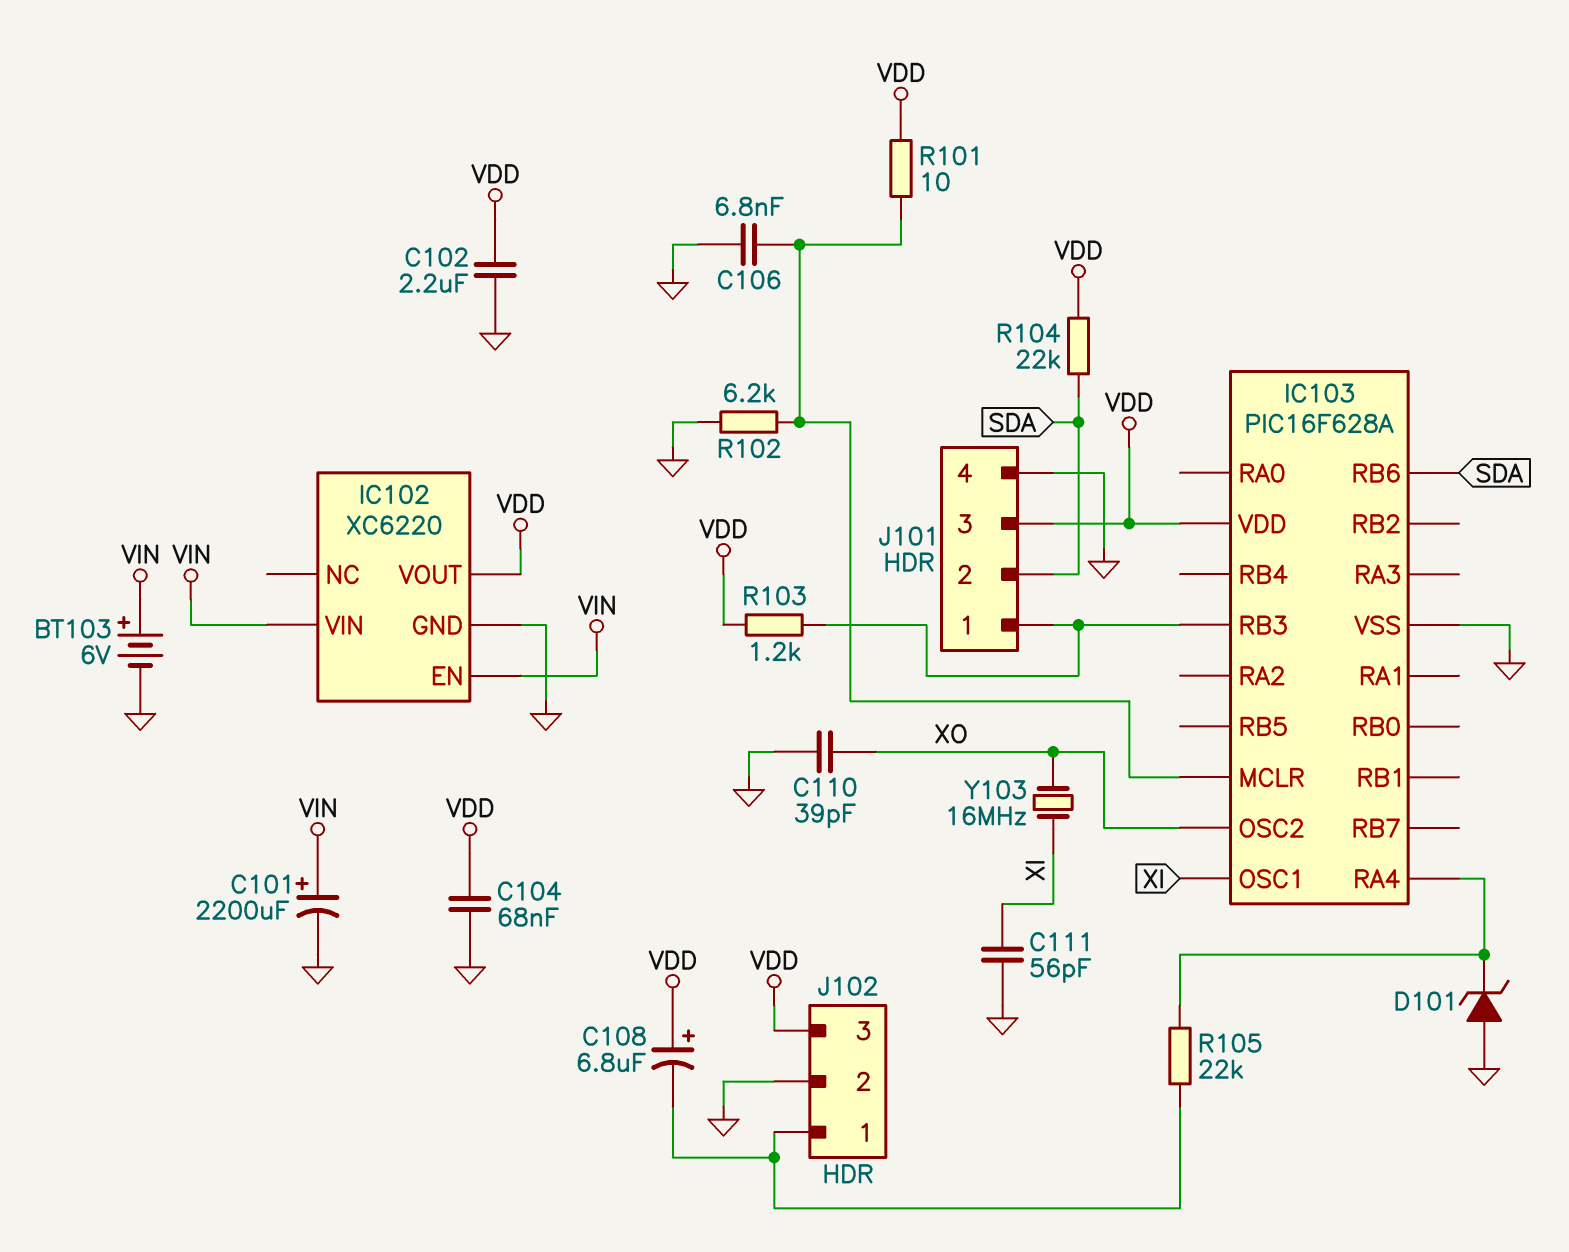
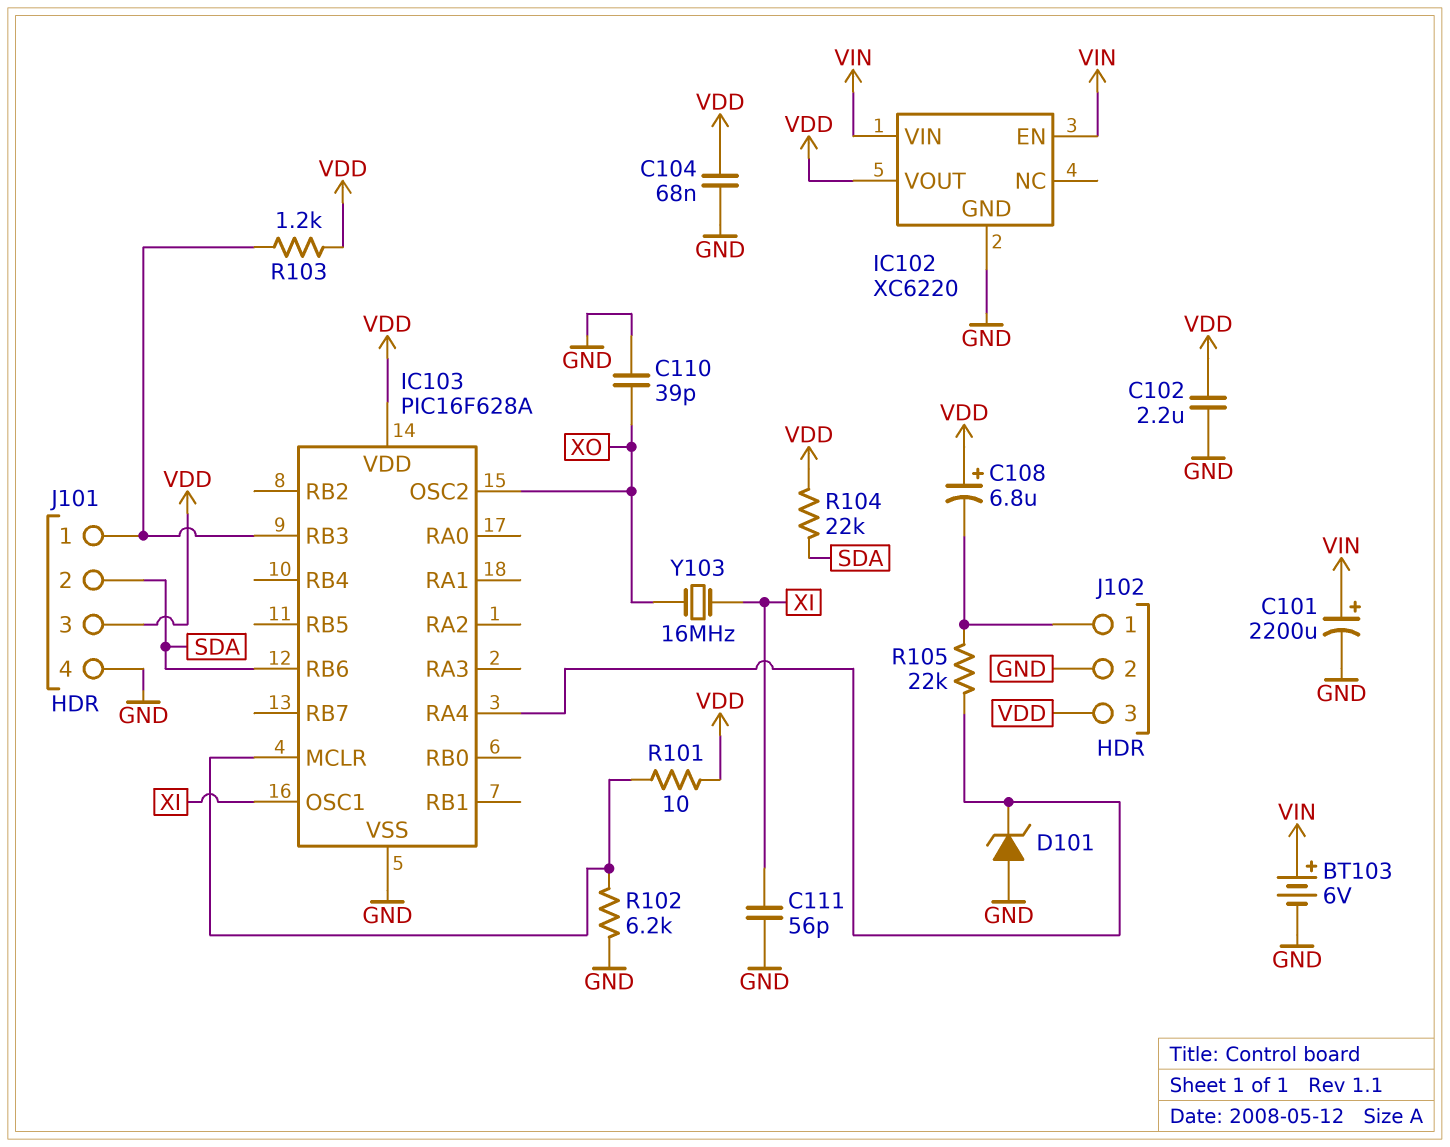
C106: 6.8nF (GND, IC103/MCLR) -> none

